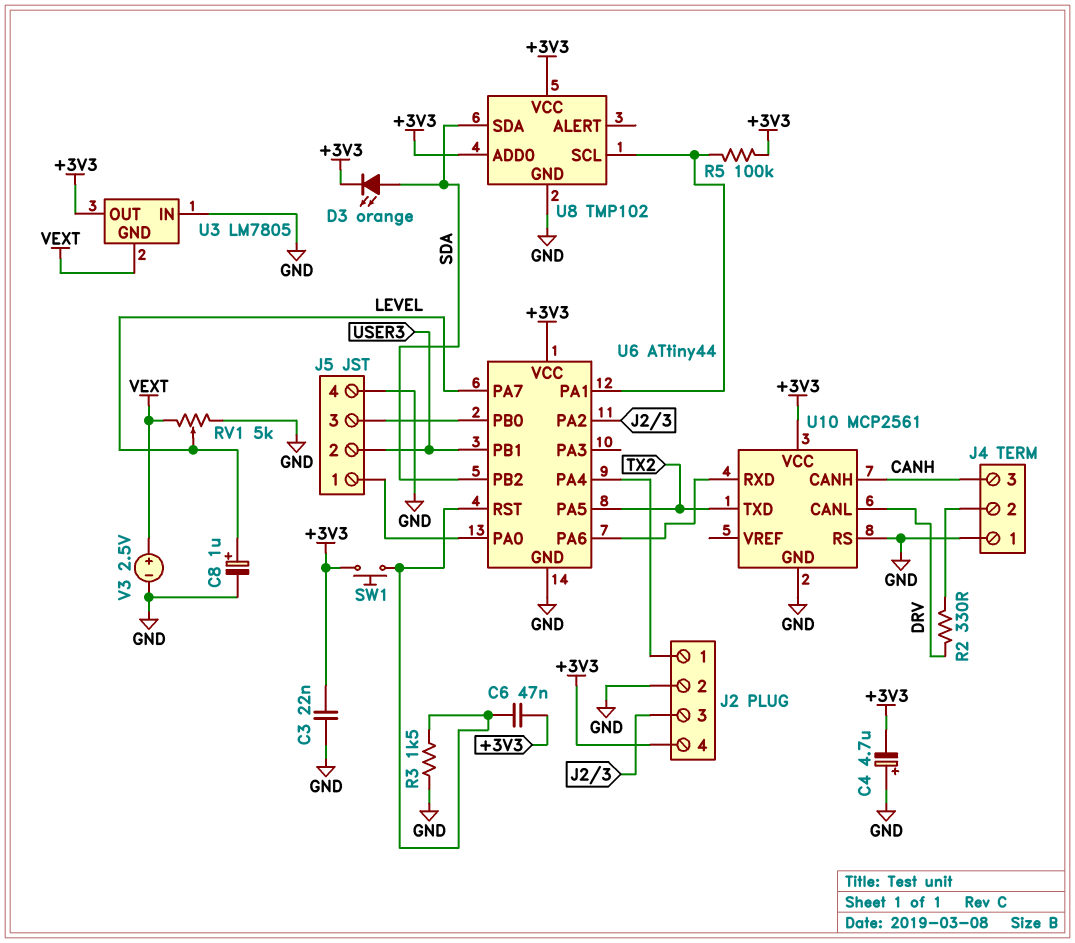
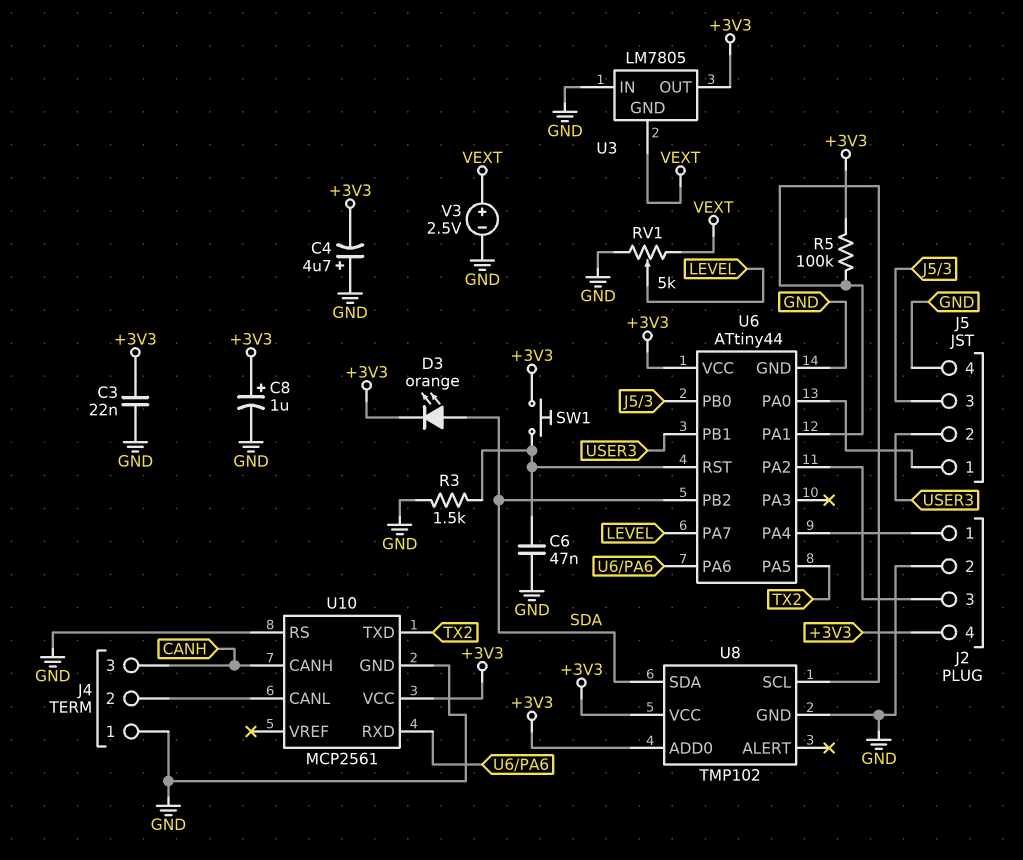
C6: 47nF (+3V3, U6/RST) -> 47nF (GND, U6/RST)
C8: 1uF (plus LEVEL, minus GND) -> 1uF (plus +3V3, minus GND)
R2: 330 (DRV, J4/2) -> none
U10 pin CANL: DRV -> J4/2

